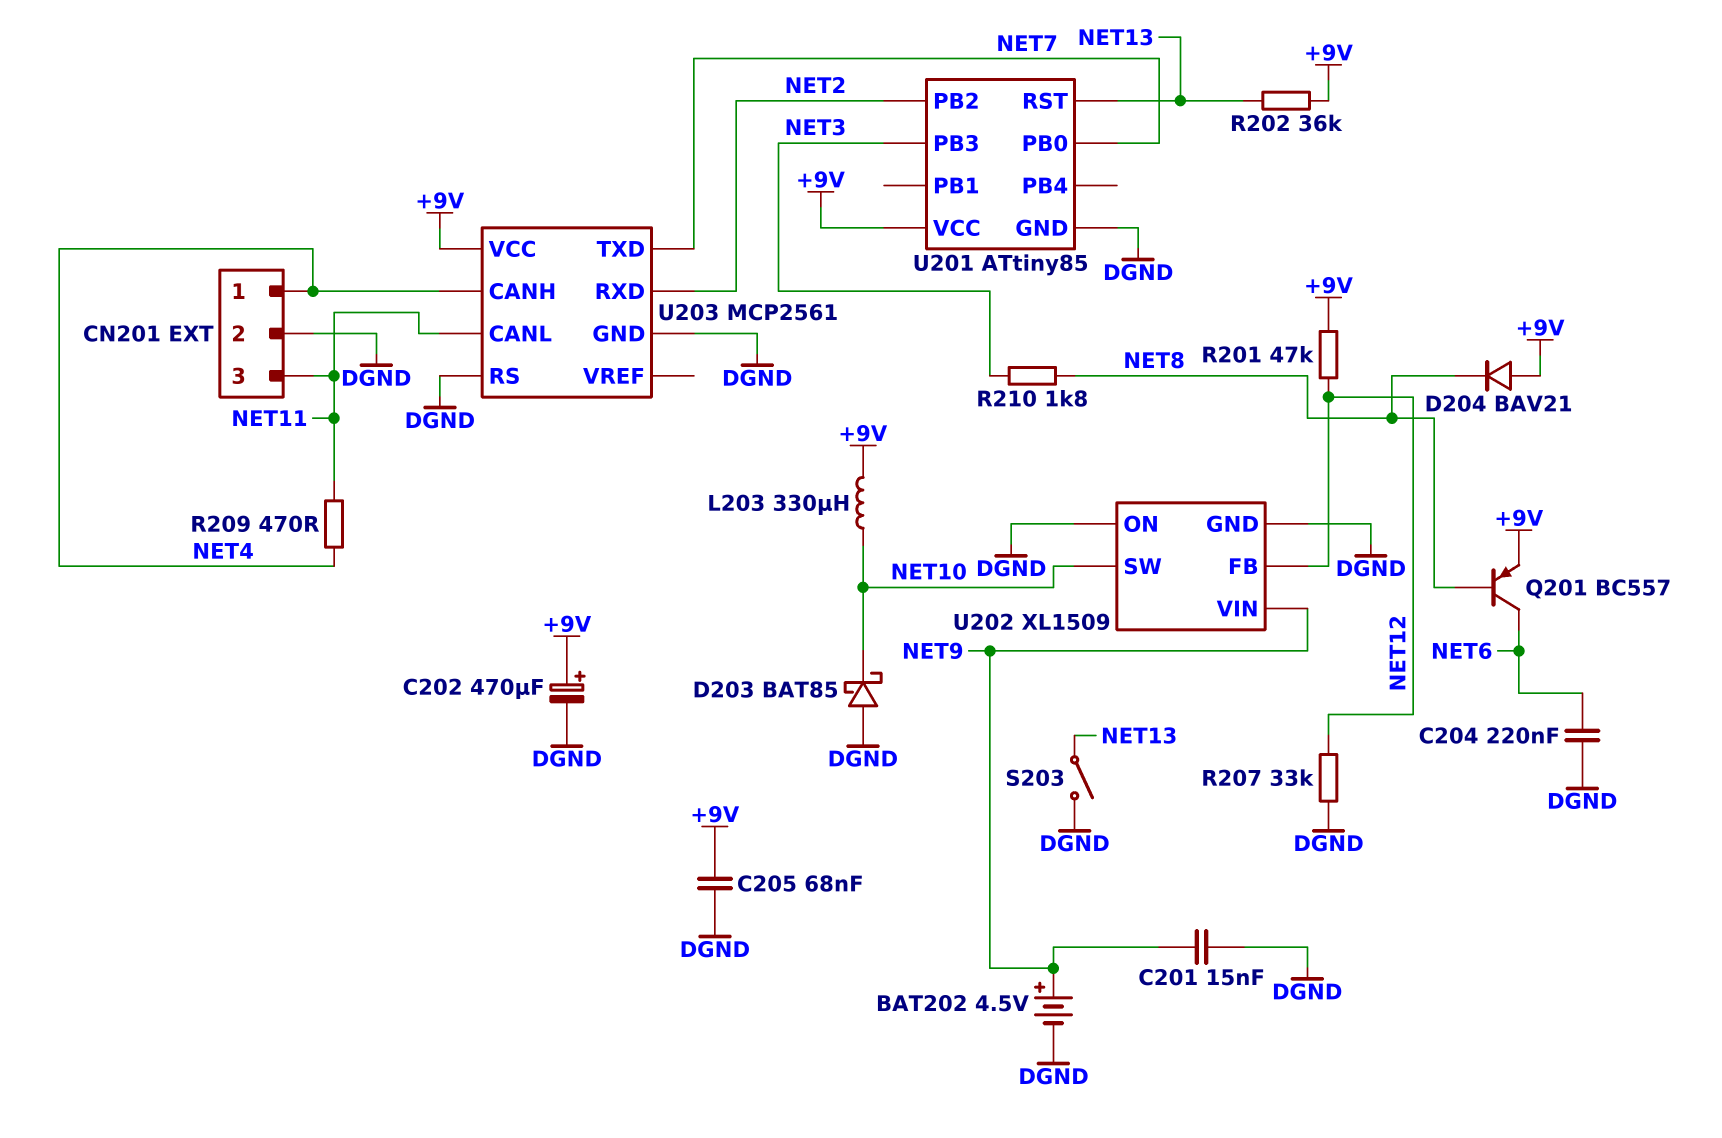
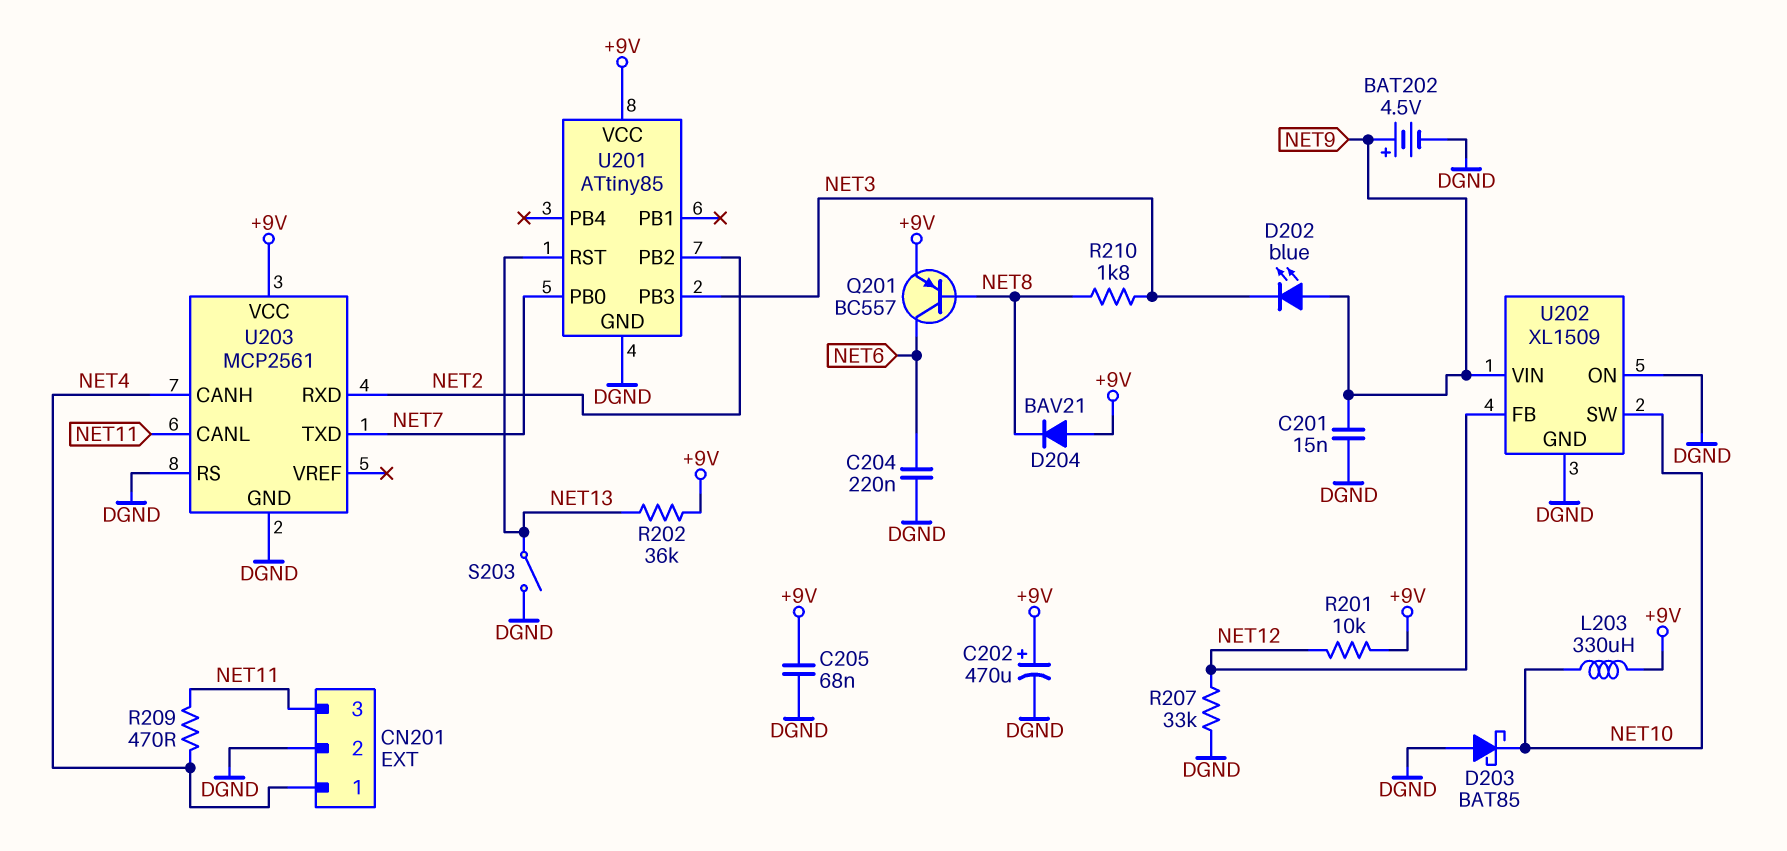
D202: none -> LED blue (A NET9, K NET3)
R201: 47k (+9V, NET12) -> 10k (+9V, NET12)

